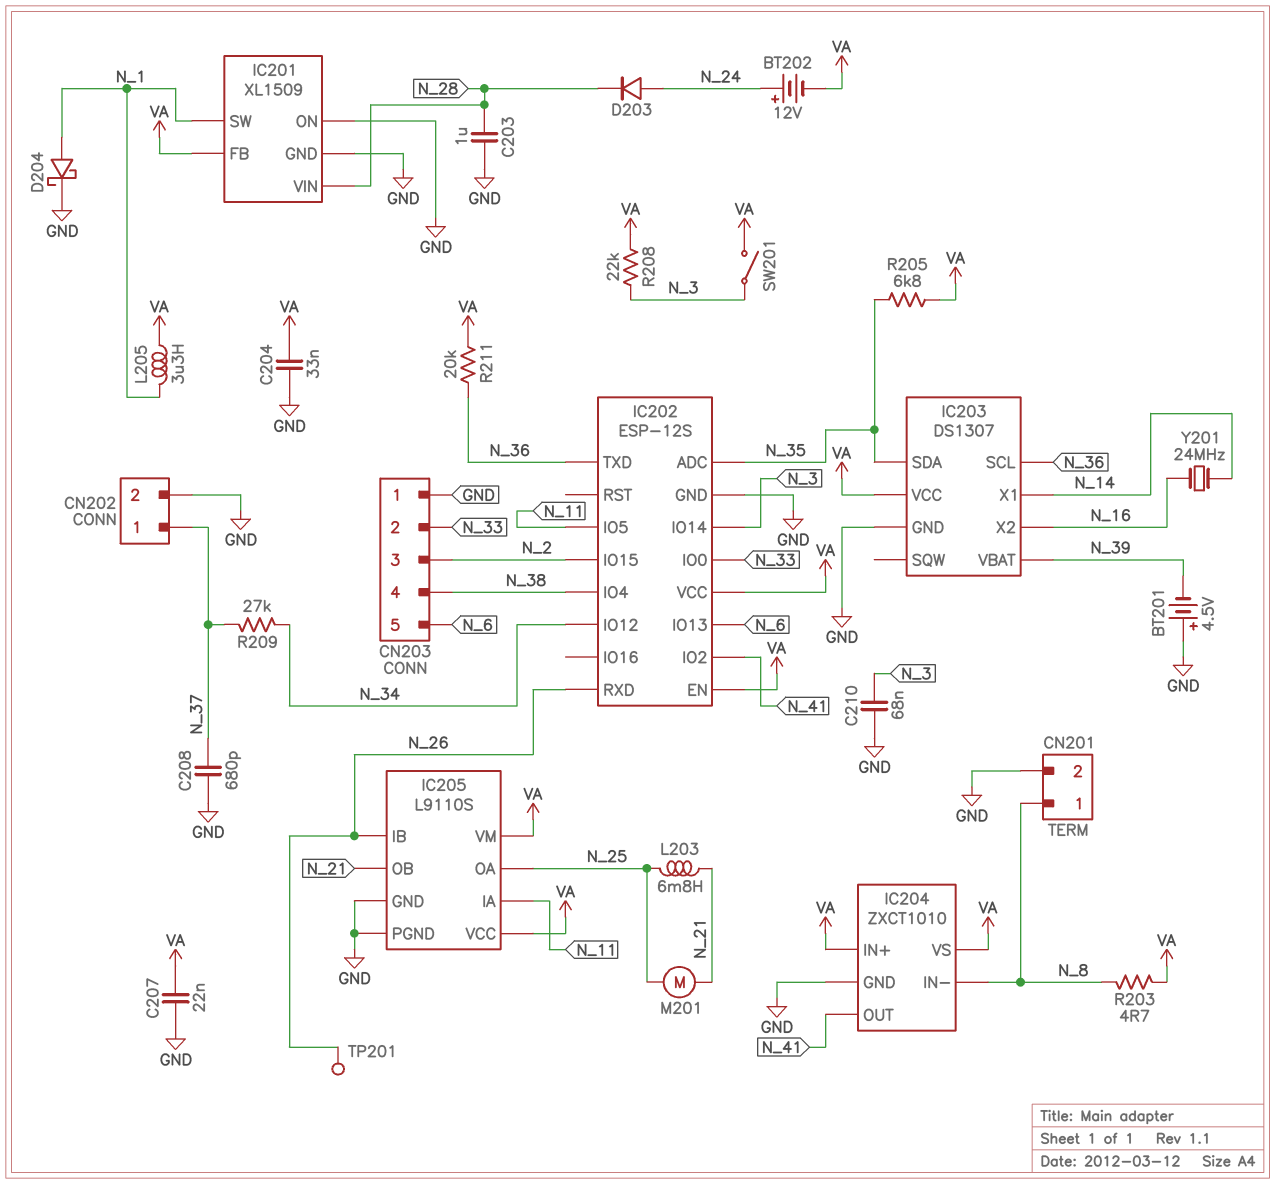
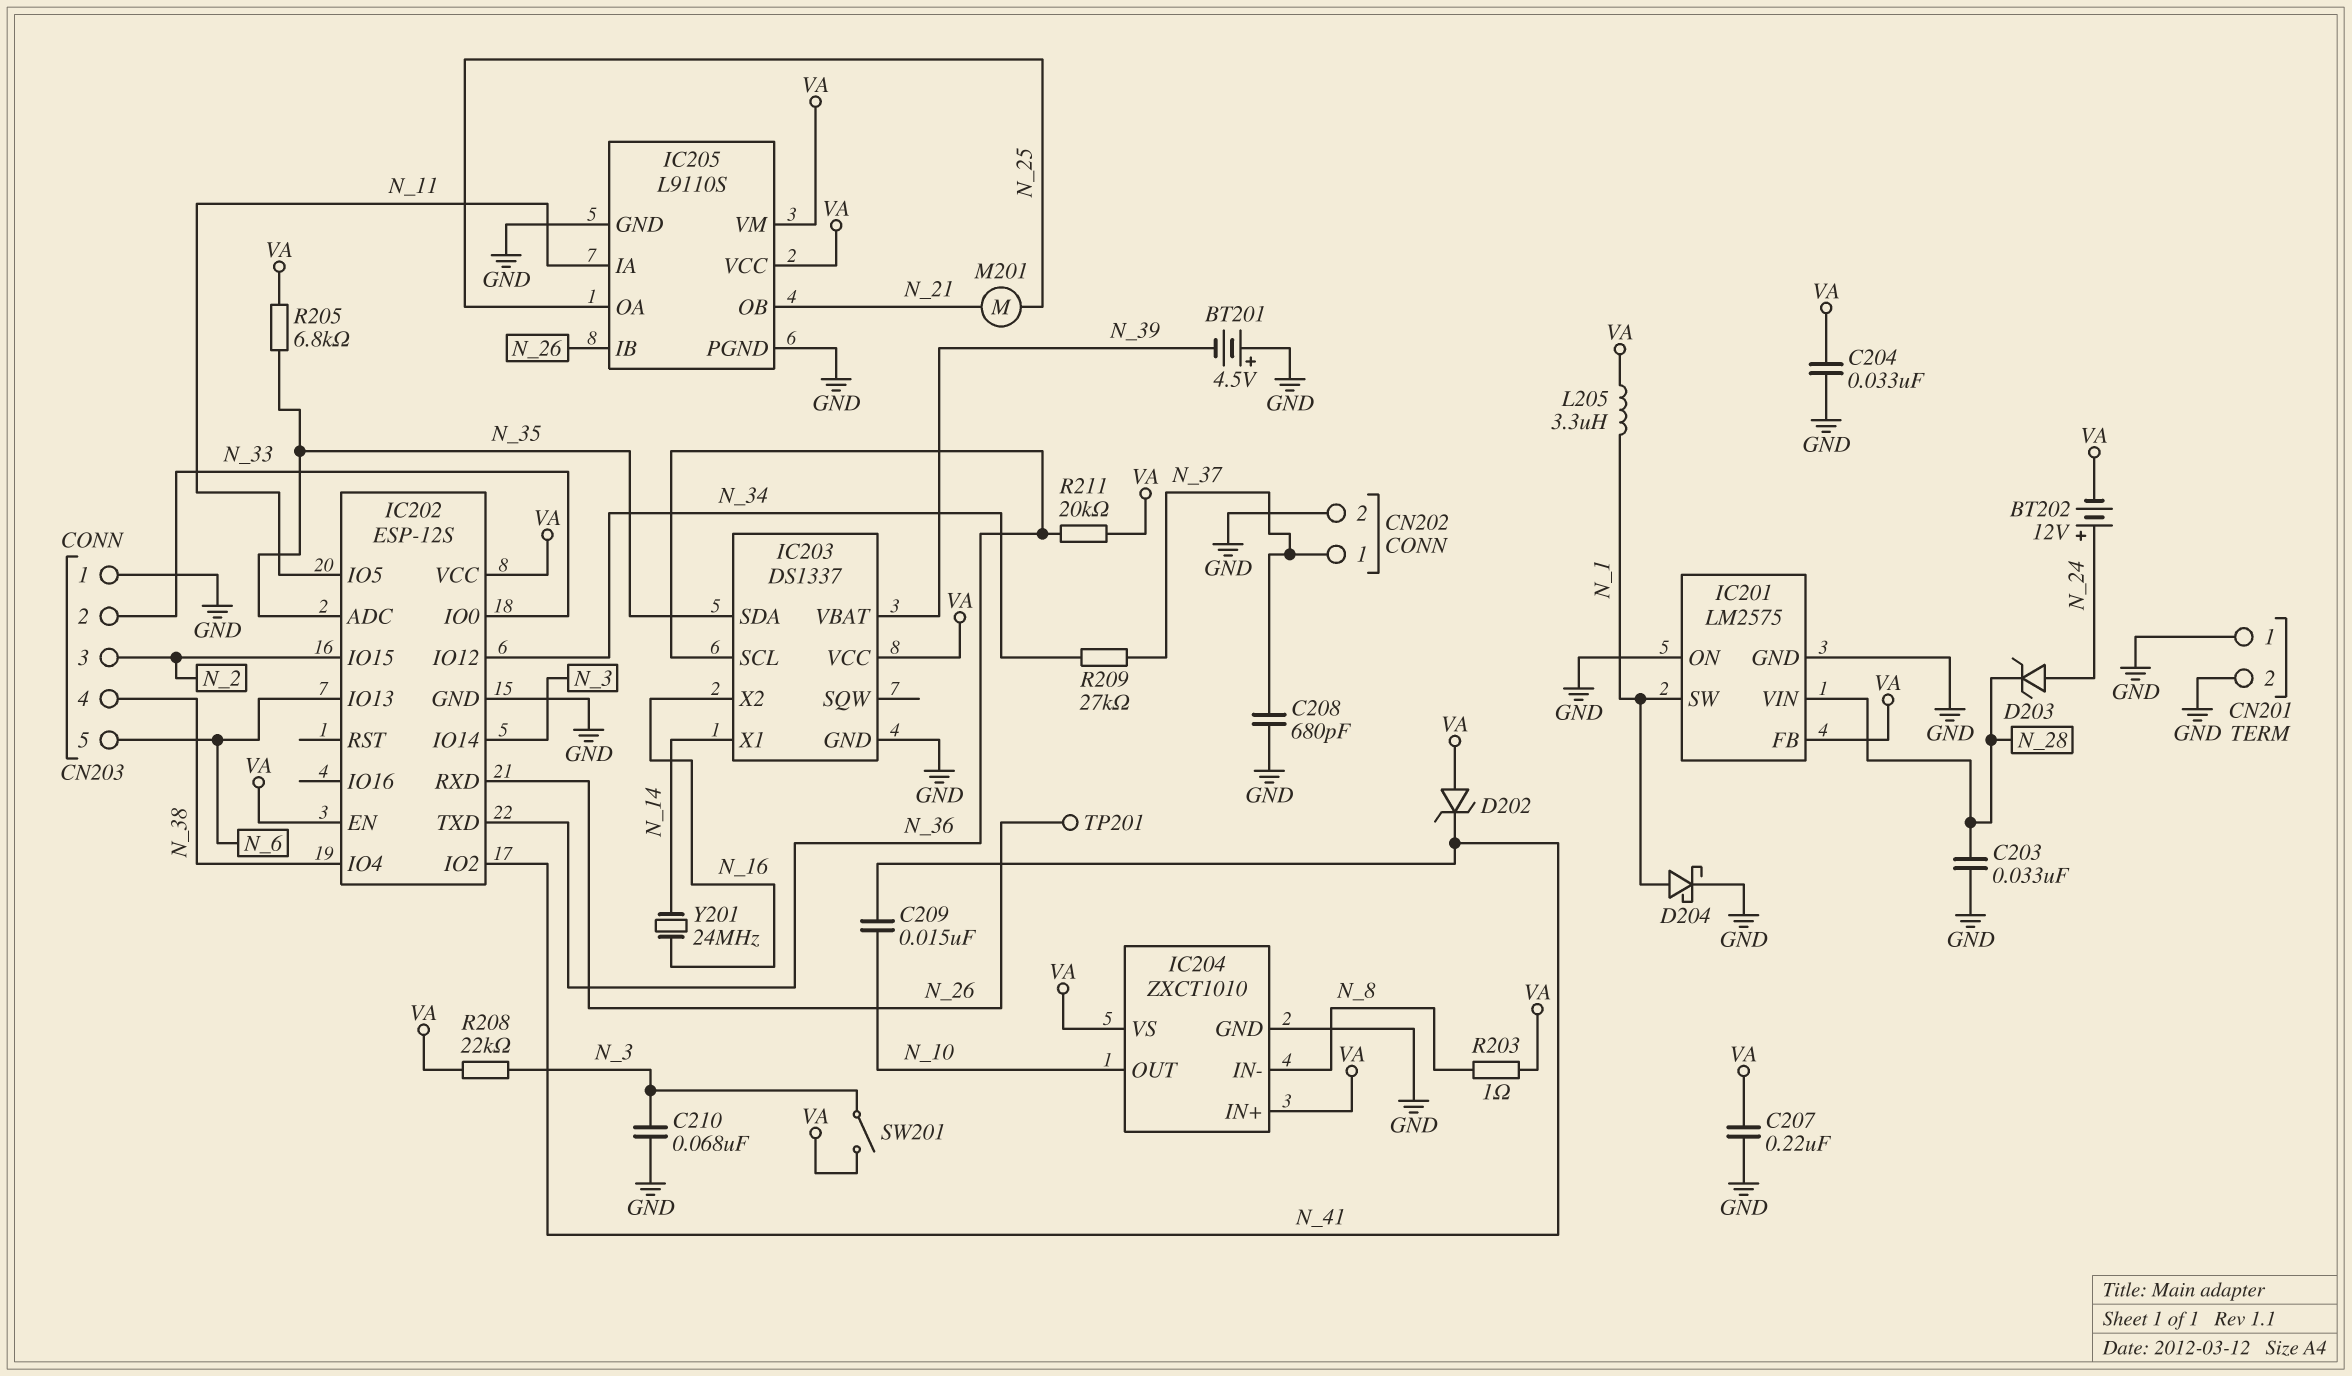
C203: 1uF (GND, N_28) -> 33nF (GND, N_28)
C207: 22nF (GND, VA) -> 220nF (GND, VA)
C209: none -> 15nF (N_10, N_41)
CN201 pin 1: N_8 -> GND
D202: none -> zener (A VA, K N_41)
D203: diode (A N_24, K N_28) -> zener (A N_24, K N_28)
IC201: XL1509 -> LM2575
IC203: DS1307 -> DS1337
IC204 pin OUT: N_41 -> N_10
L203: 6.8mH (N_21, N_25) -> none
R203: 4.7 (N_8, VA) -> 1 (N_8, VA)

